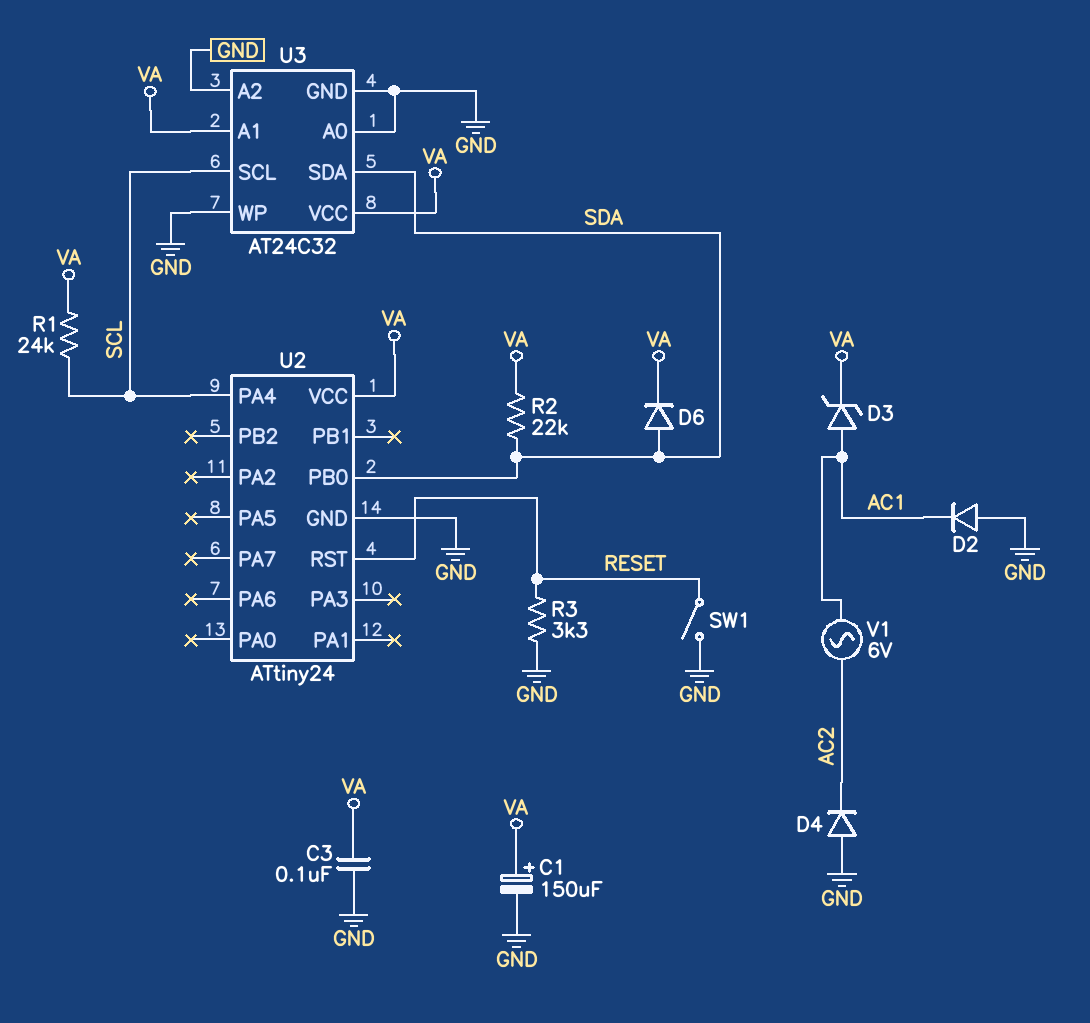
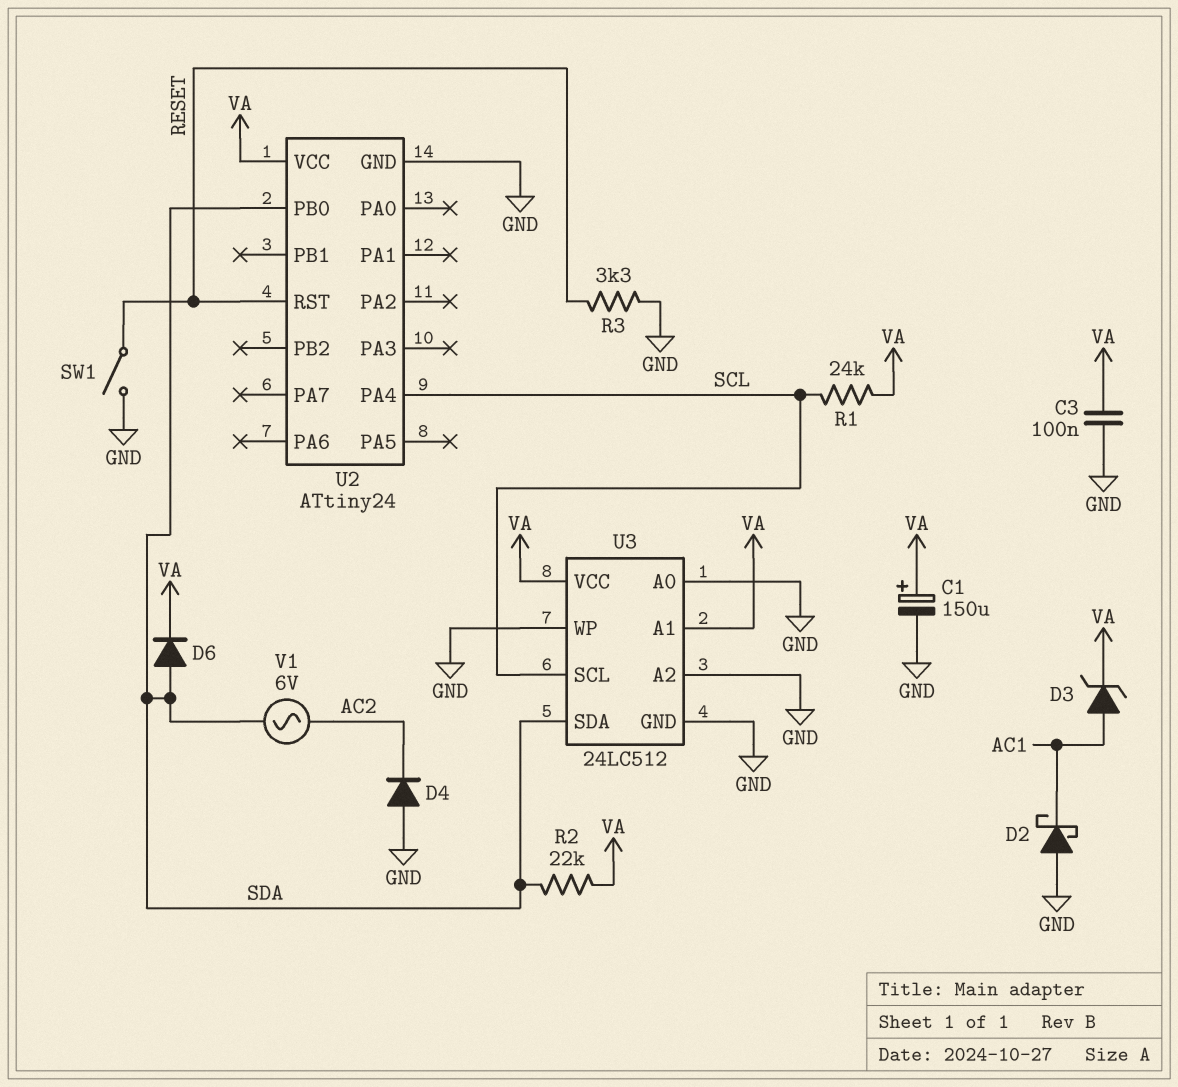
D2: diode (A GND, K AC1) -> schottky (A GND, K AC1)
U3: AT24C32 -> 24LC512
V1: AC 6V (AC1, AC2) -> AC 6V (AC2, SDA)

